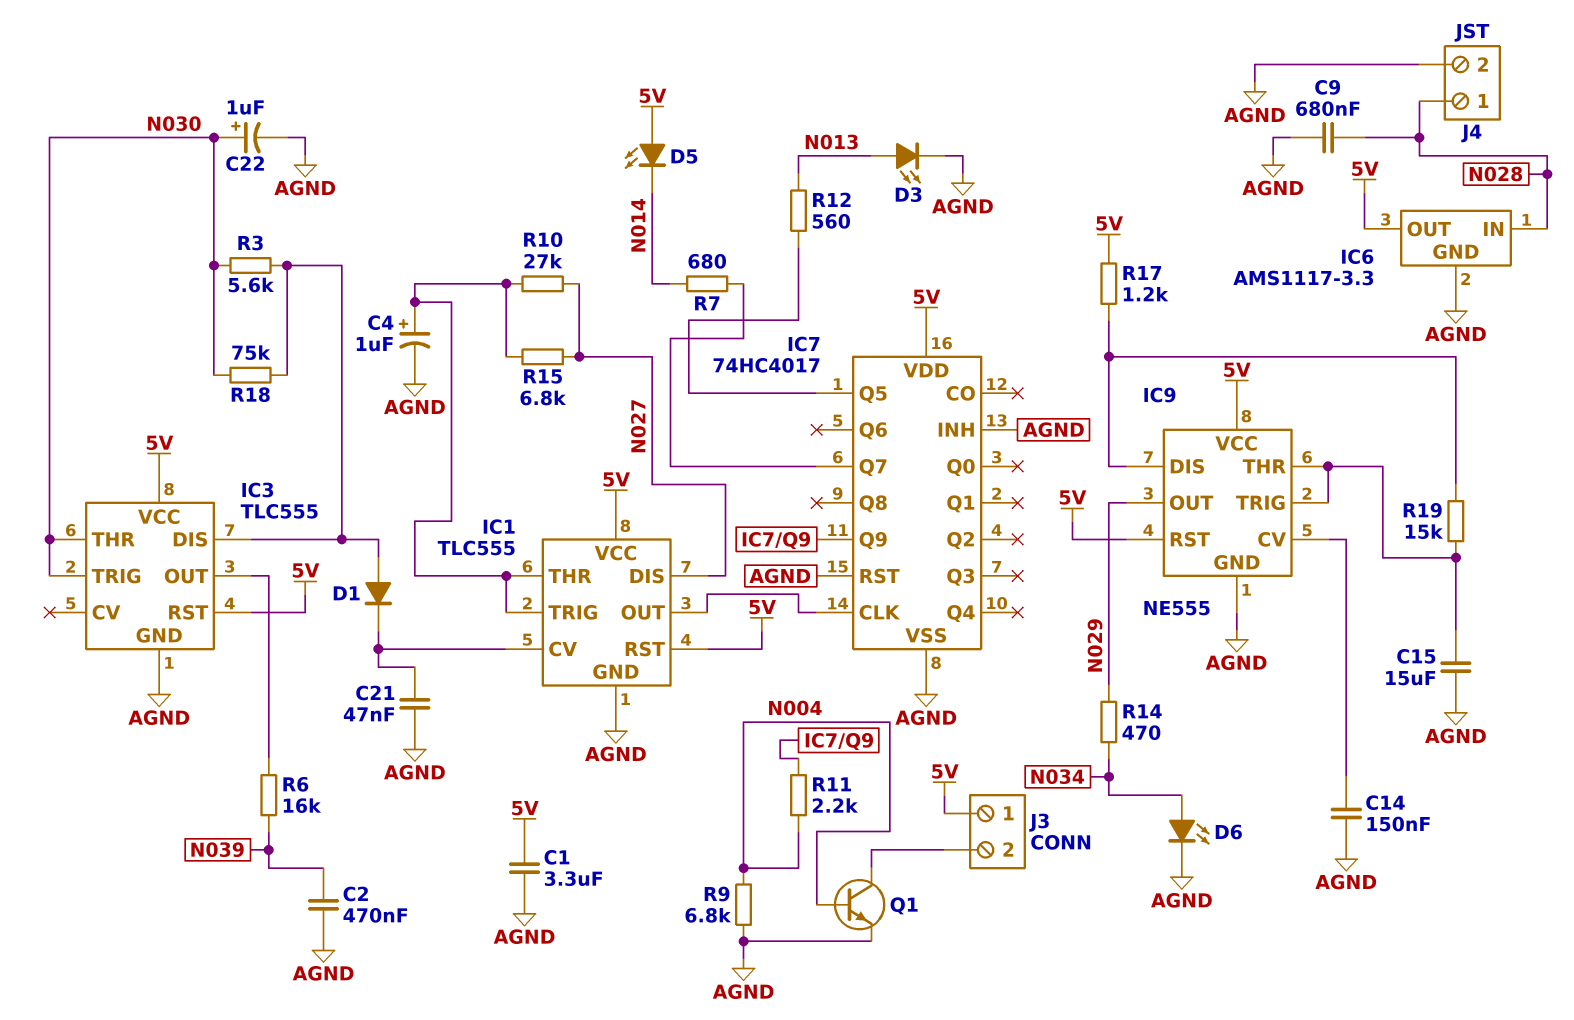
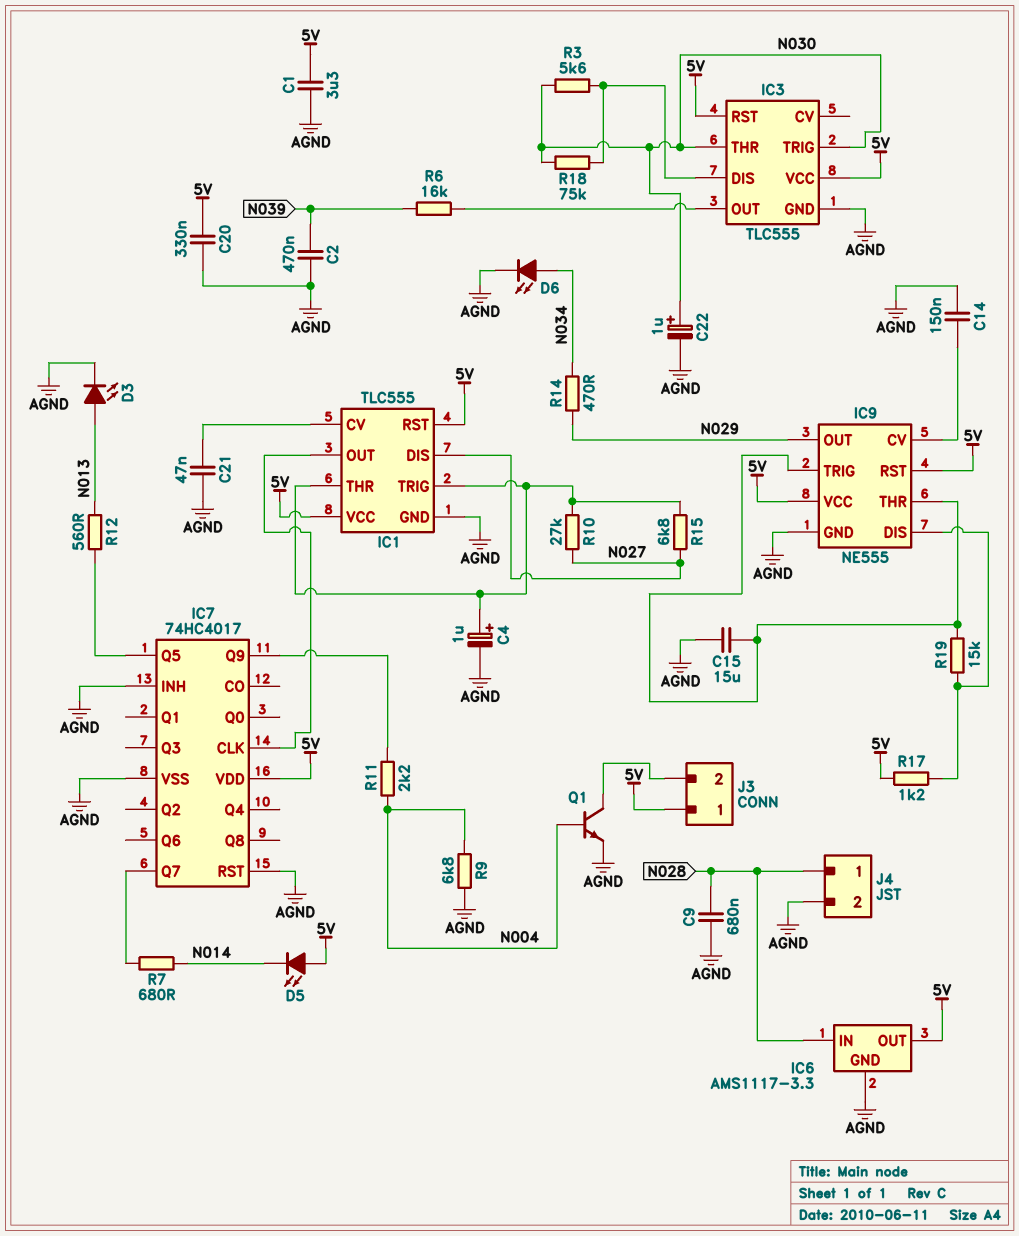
C20: none -> 330nF (5V, AGND)
D1: diode (A IC3/DIS, K IC1/CV) -> none

